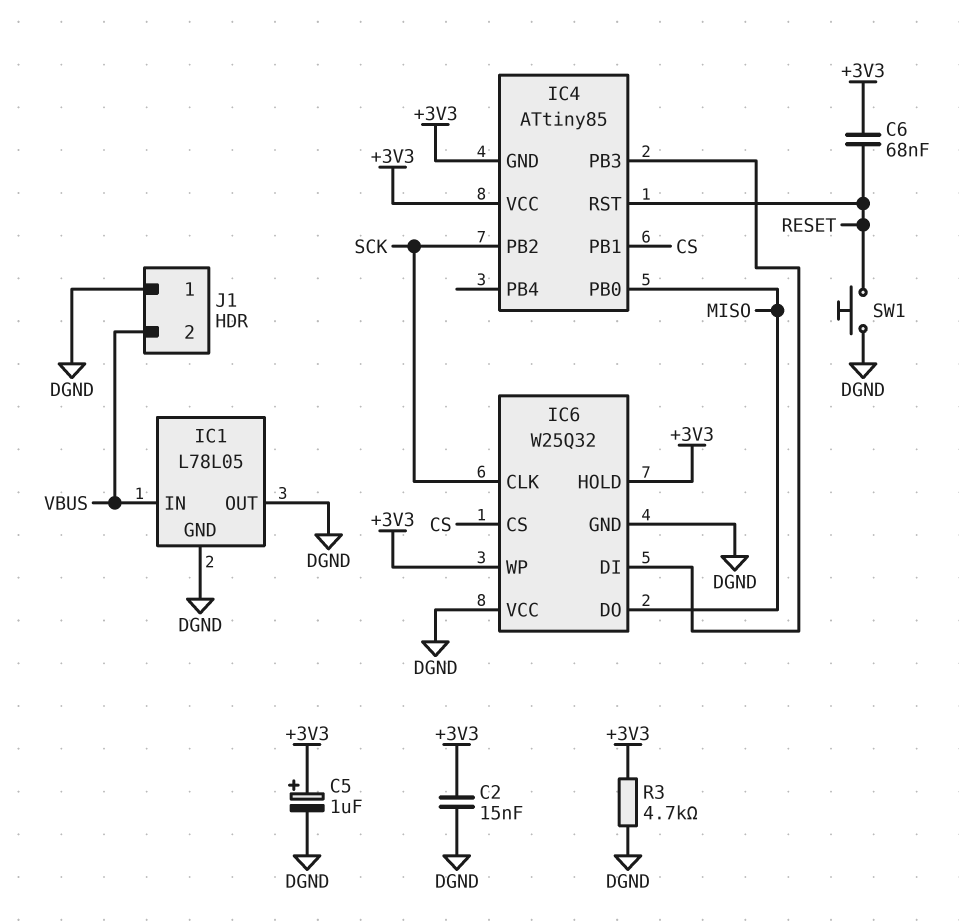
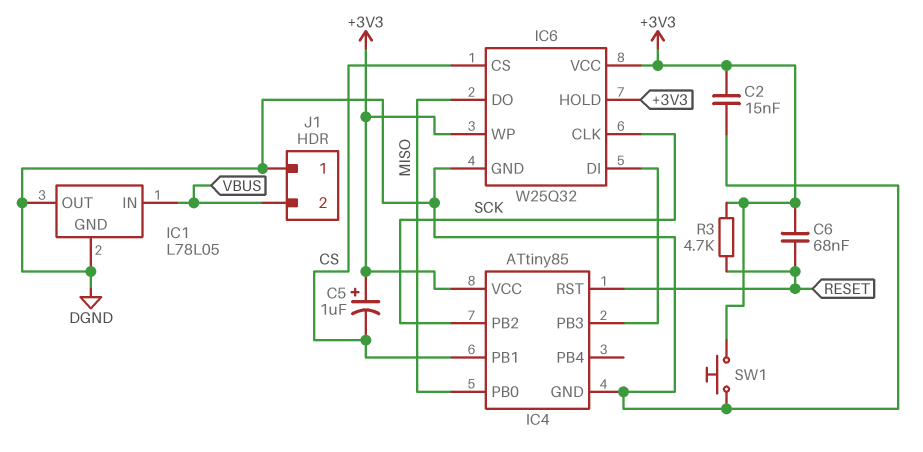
C5: 1uF (plus +3V3, minus DGND) -> 1uF (plus +3V3, minus CS)
IC4 pin GND: +3V3 -> DGND
IC6 pin VCC: DGND -> +3V3
R3: 4.7k (+3V3, DGND) -> 4.7k (+3V3, RESET)
SW1: button (DGND, RESET) -> button (+3V3, DGND)

